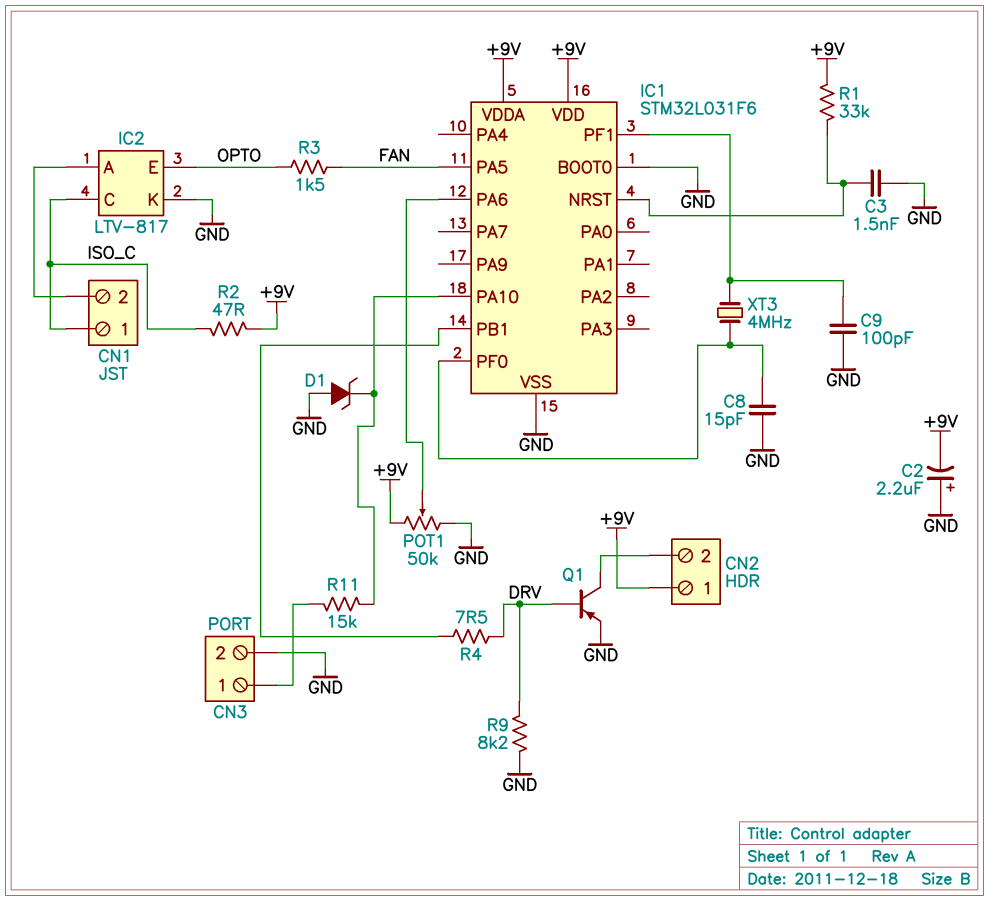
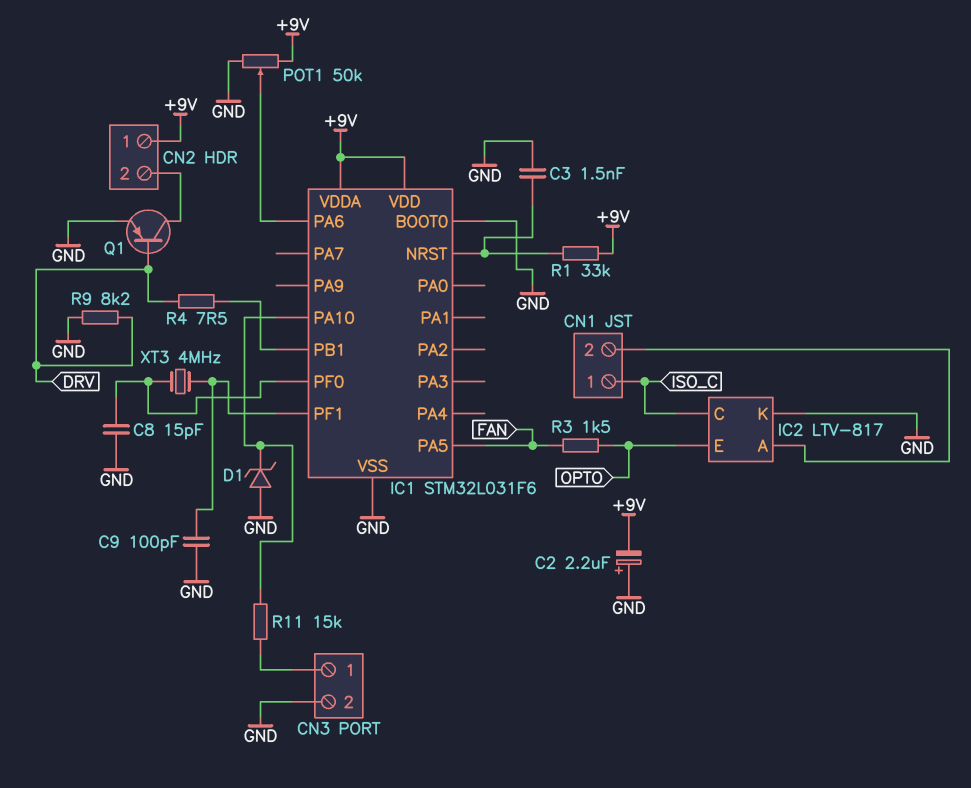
R2: 47 (+9V, ISO_C) -> none

